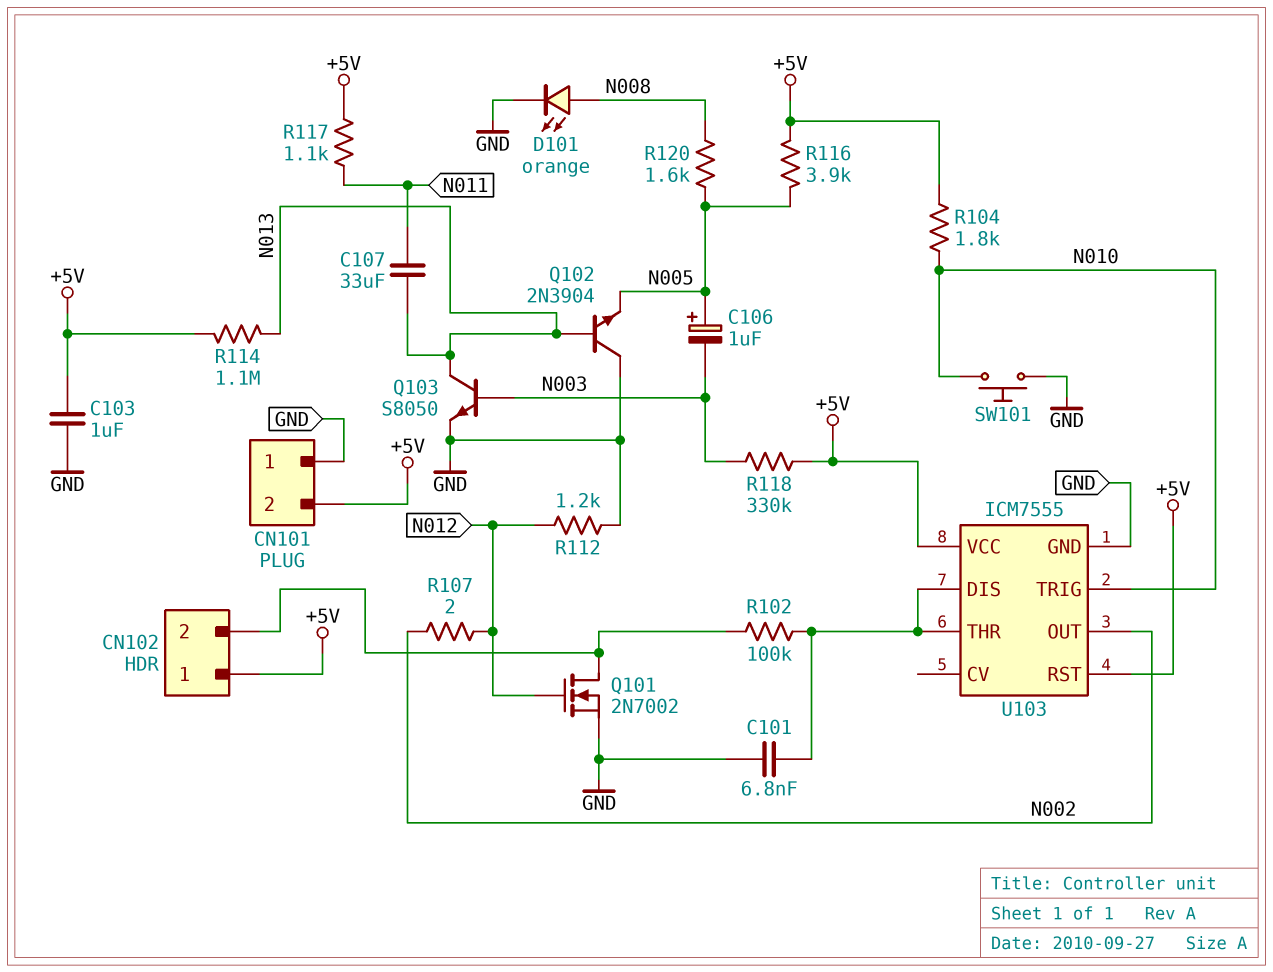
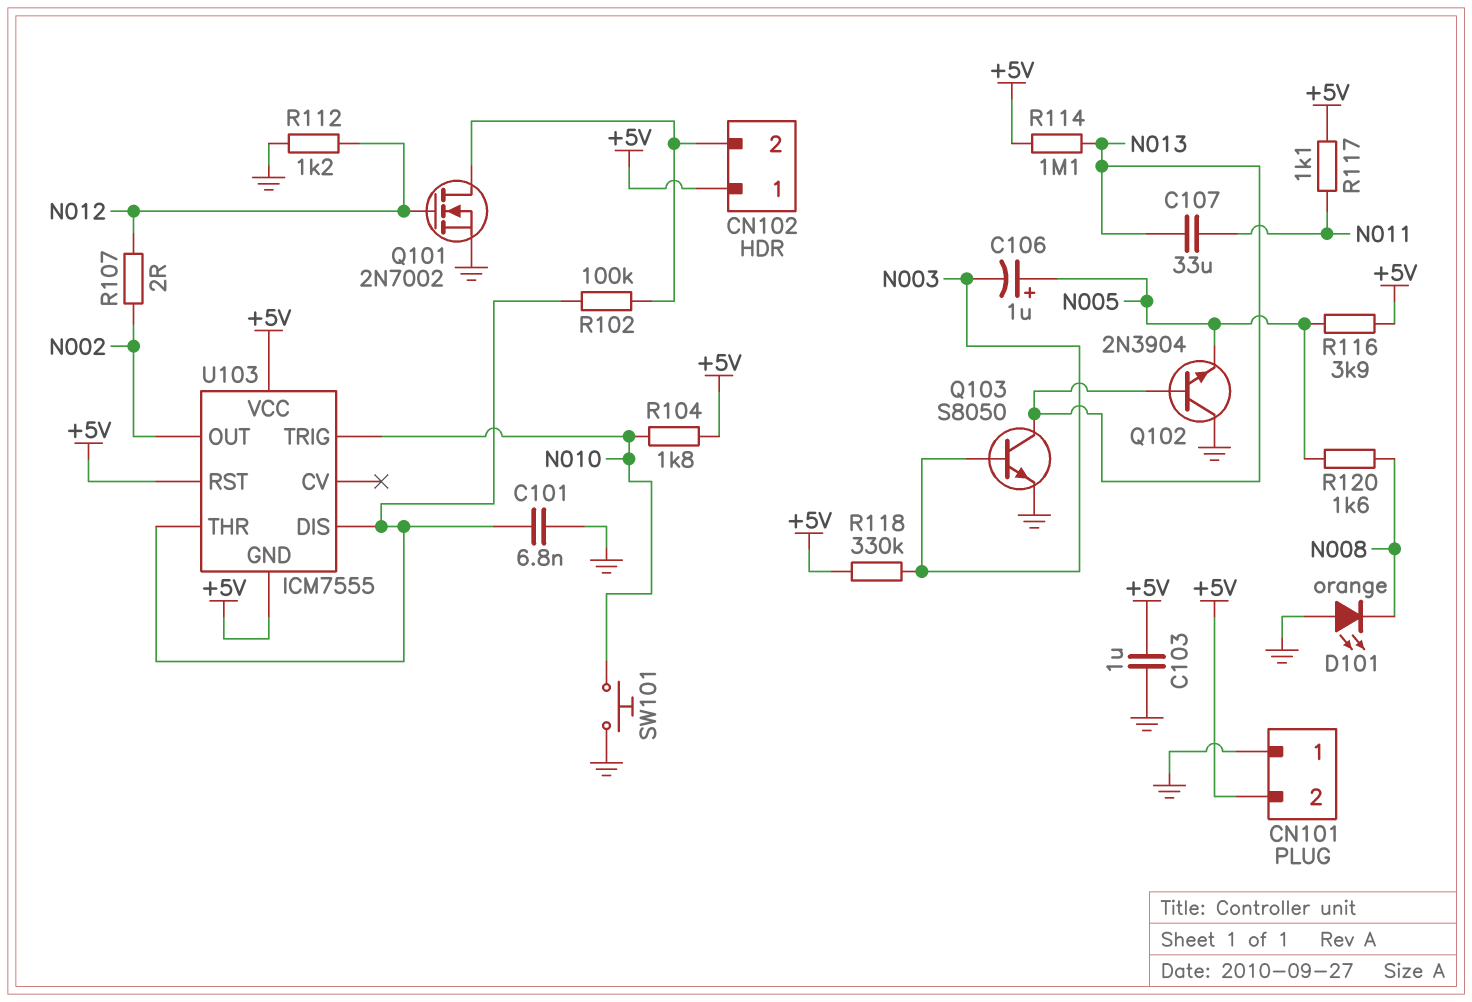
D101: LED orange (A N008, K GND) -> LED orange (A GND, K N008)
U103 pin GND: GND -> +5V

